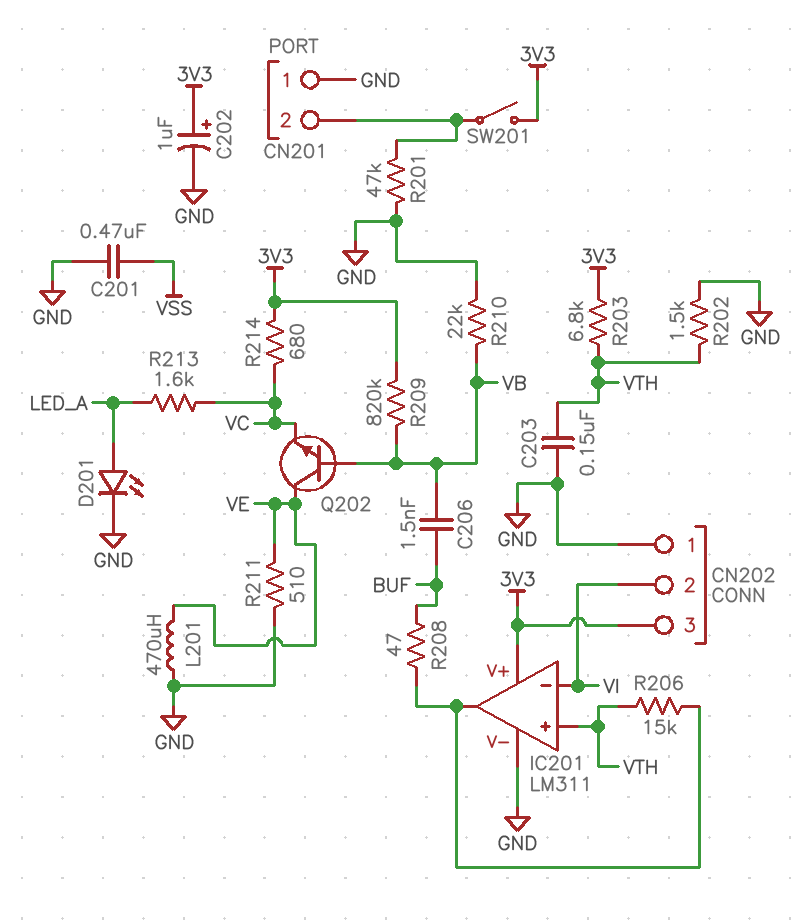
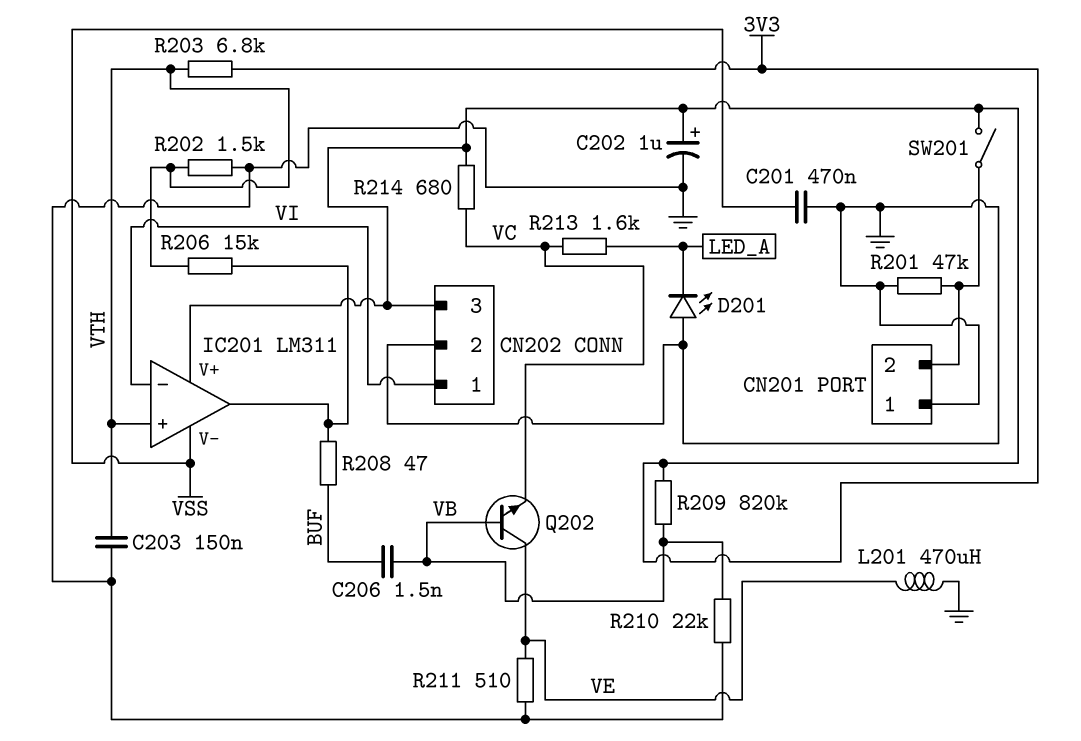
CN202 pin 1: GND -> VI
CN202 pin 2: VI -> GND
D201: LED (A LED_A, K GND) -> LED (A GND, K LED_A)
IC201 pin V-: GND -> VSS

